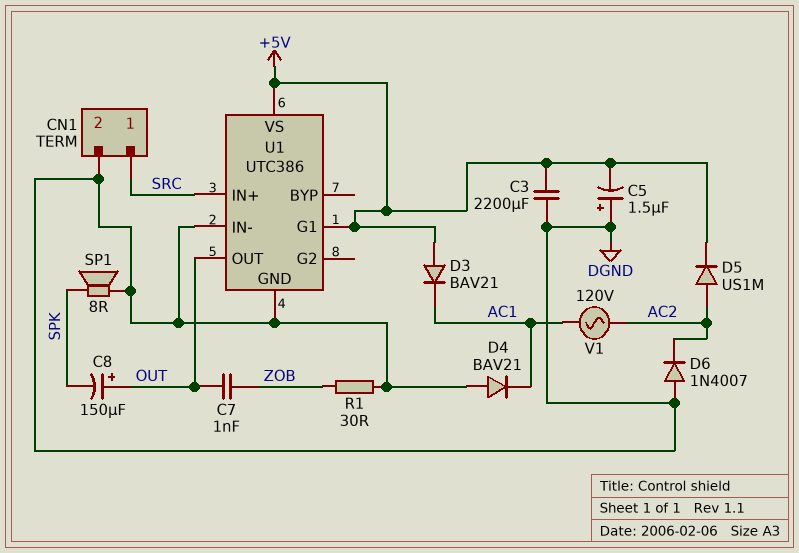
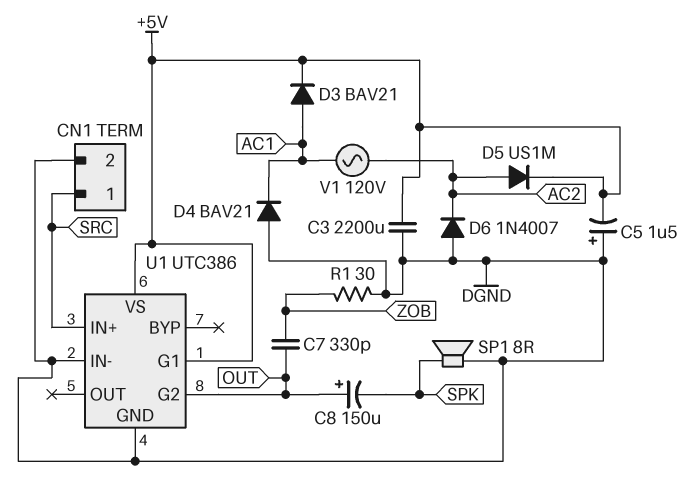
C7: 1nF (OUT, ZOB) -> 330pF (OUT, ZOB)
D3: diode BAV21 (A +5V, K AC1) -> diode BAV21 (A AC1, K +5V)
U1 pin G2: none -> OUT
U1 pin OUT: OUT -> none

